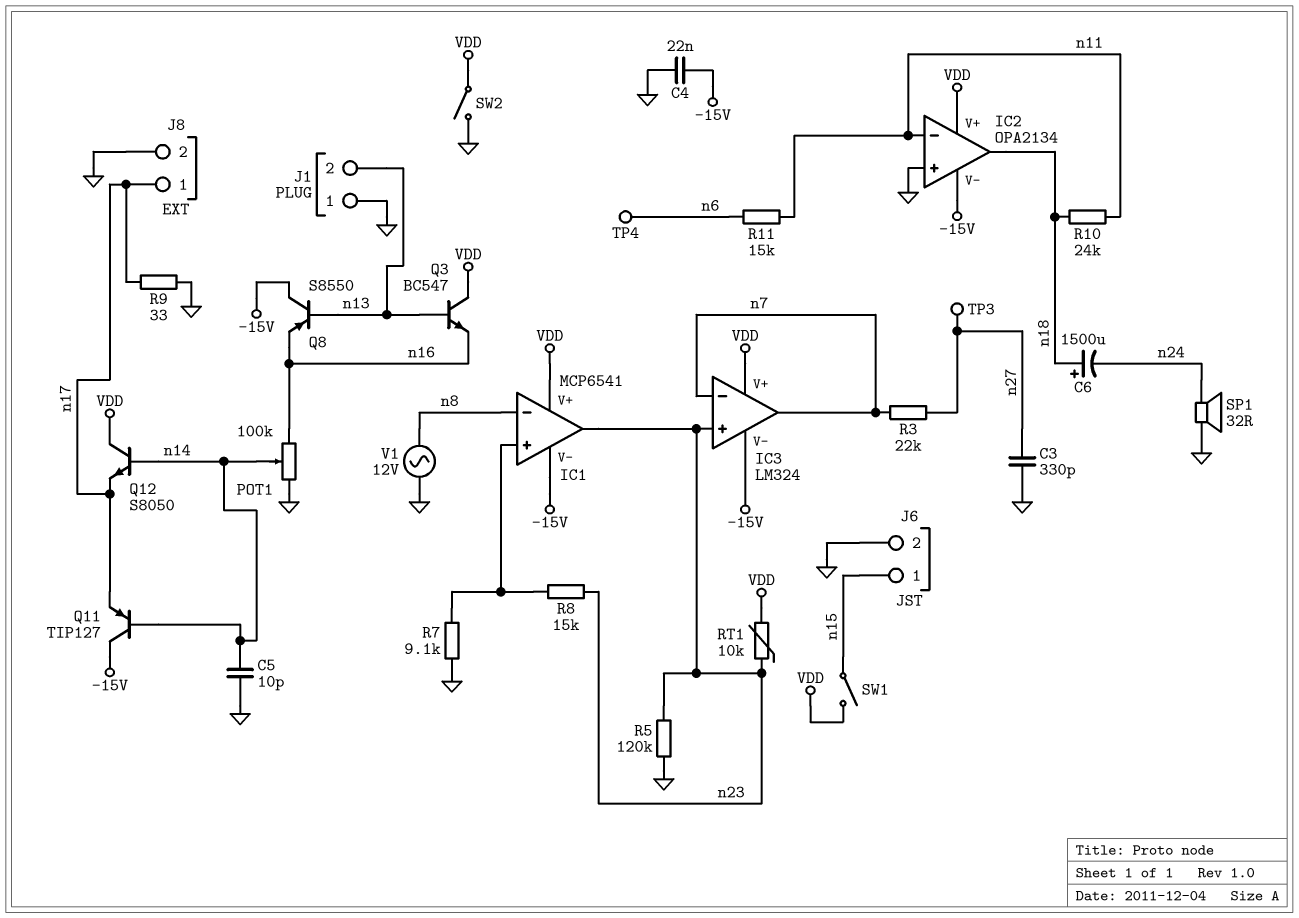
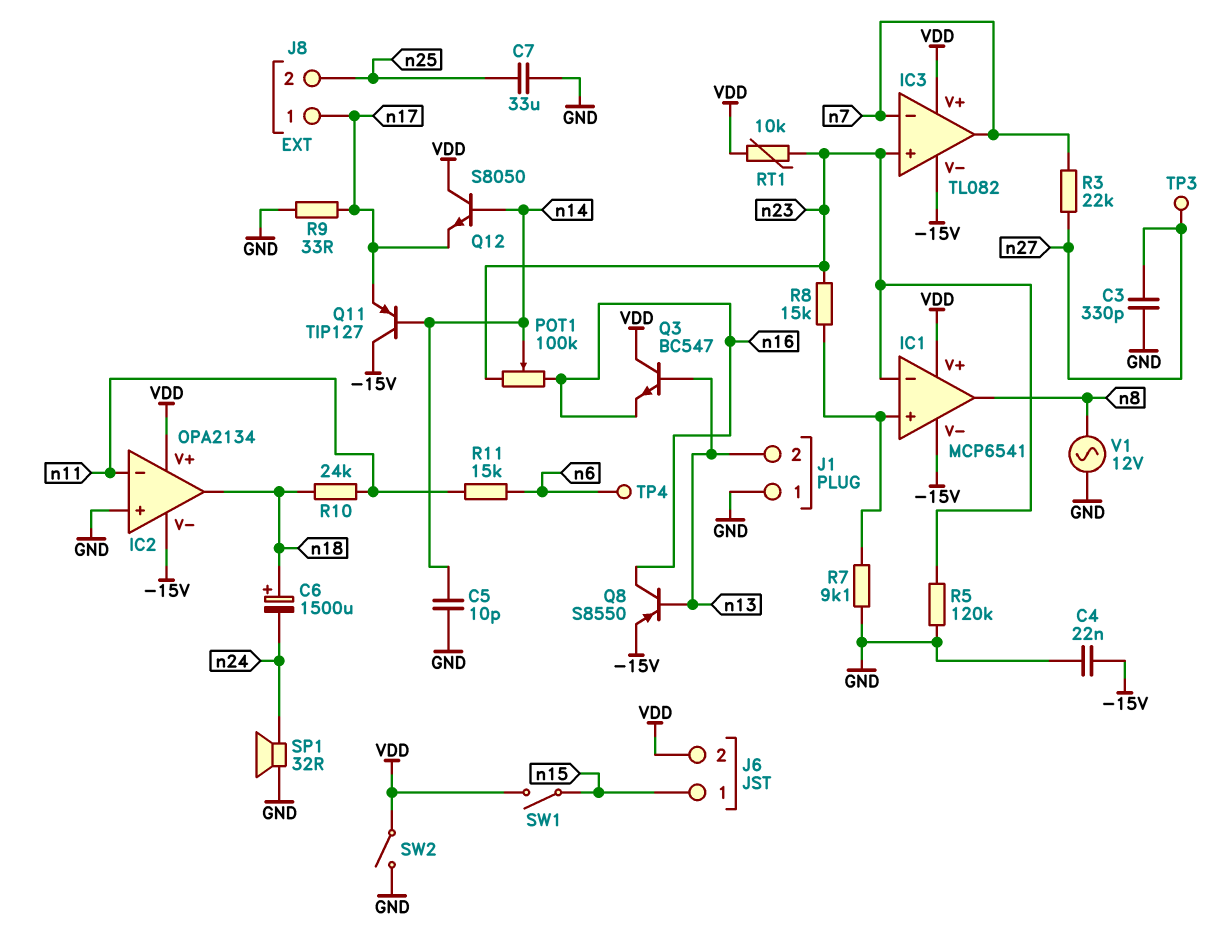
C7: none -> 33uF (GND, n25)
IC1 pin in-: n8 -> n23
IC1 pin out: n23 -> n8
IC3: LM324 -> TL082
J6 pin 2: GND -> VDD
J8 pin 2: GND -> n25
POT1: 100k (GND, n16, wiper n14) -> 100k (n16, n23, wiper n14)
Q8: PNP S8550 (B n13, C -15V, E n16) -> PNP S8550 (B n13, C n16, E -15V)

